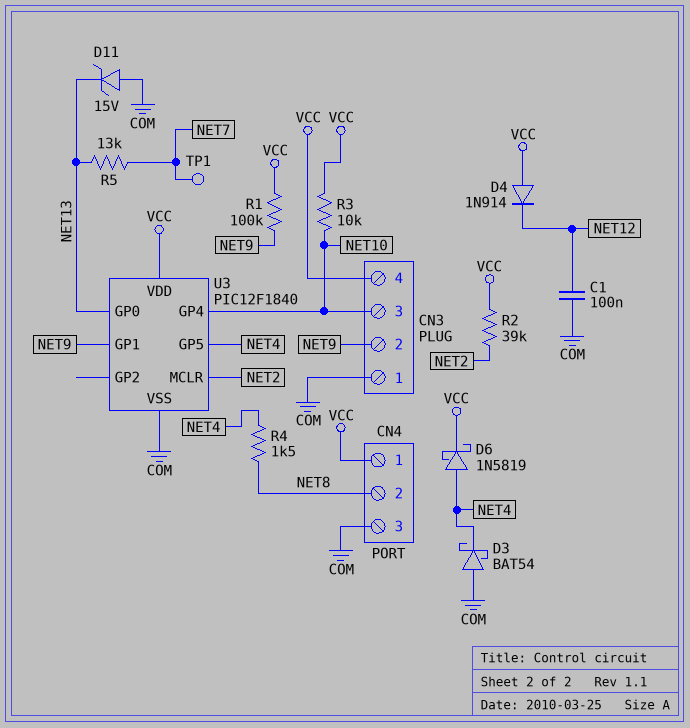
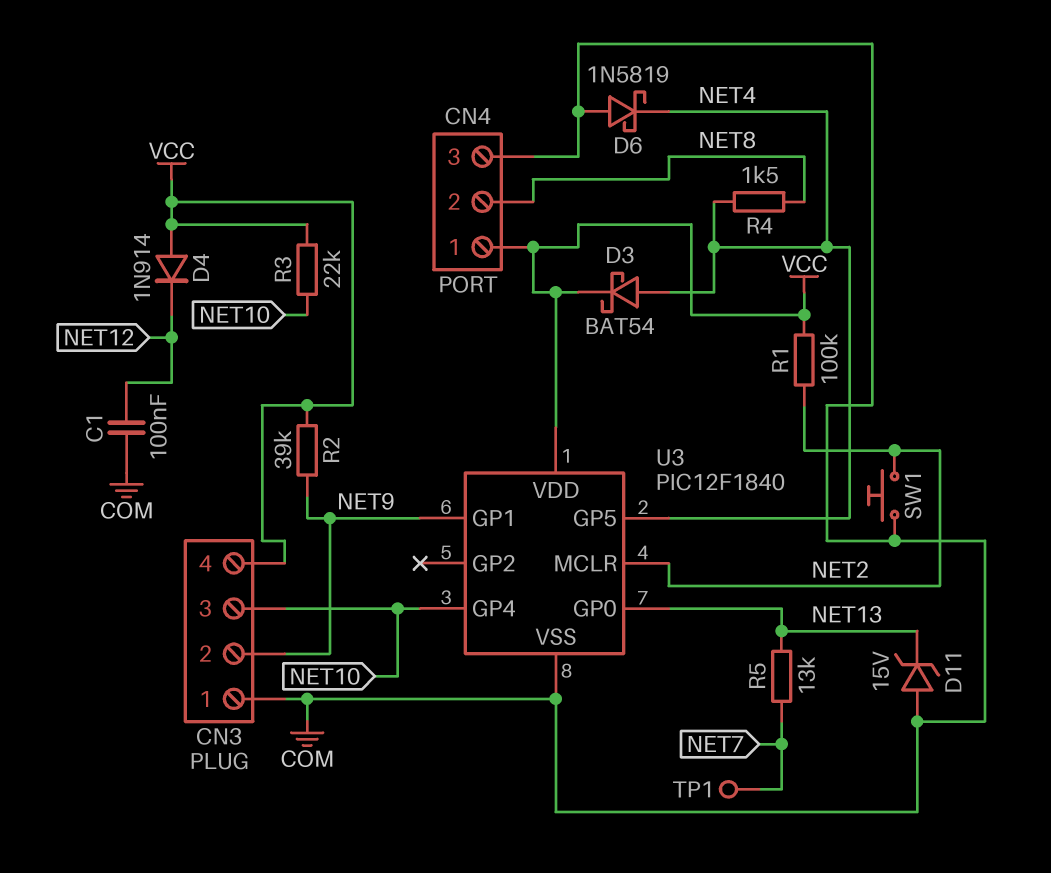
D3: schottky BAT54 (A COM, K NET4) -> schottky BAT54 (A NET4, K VCC)
D6: schottky 1N5819 (A NET4, K VCC) -> schottky 1N5819 (A COM, K NET4)
R1: 100k (NET9, VCC) -> 100k (NET2, VCC)
R2: 39k (NET2, VCC) -> 39k (NET9, VCC)
R3: 10k (NET10, VCC) -> 22k (NET10, VCC)
SW1: none -> button (COM, NET2)

